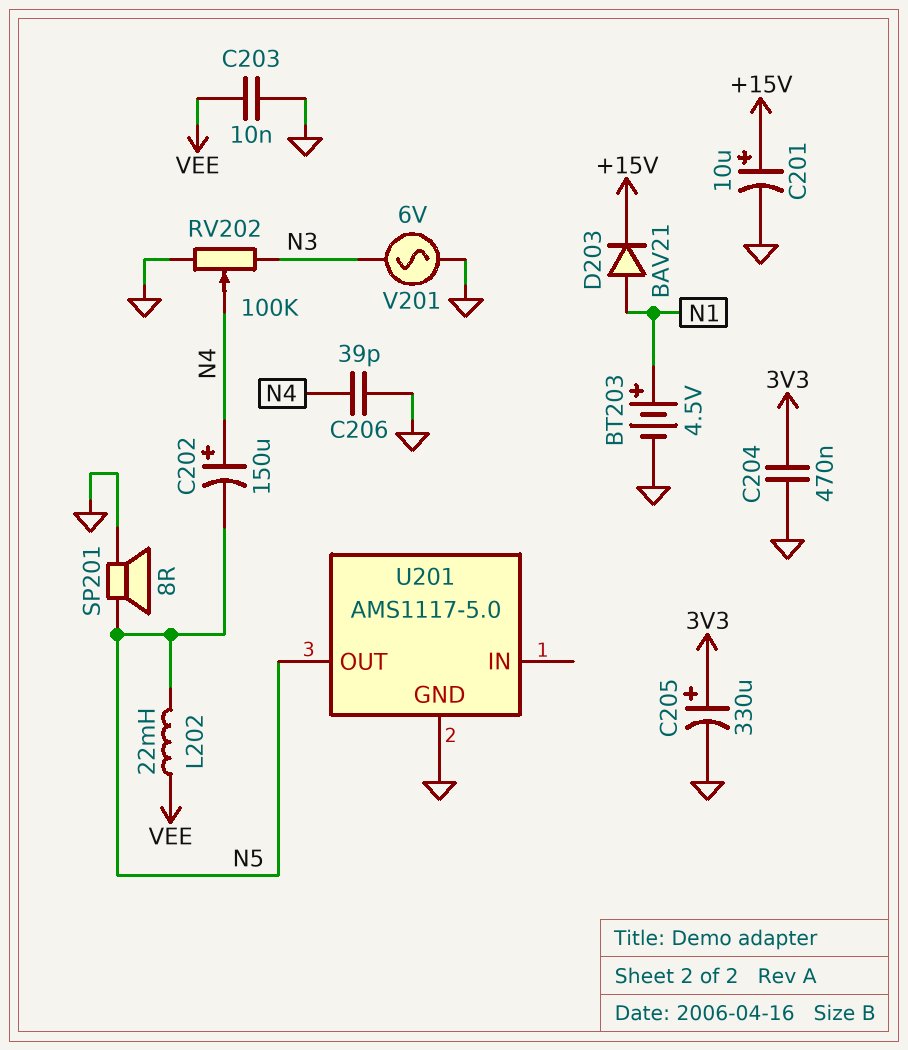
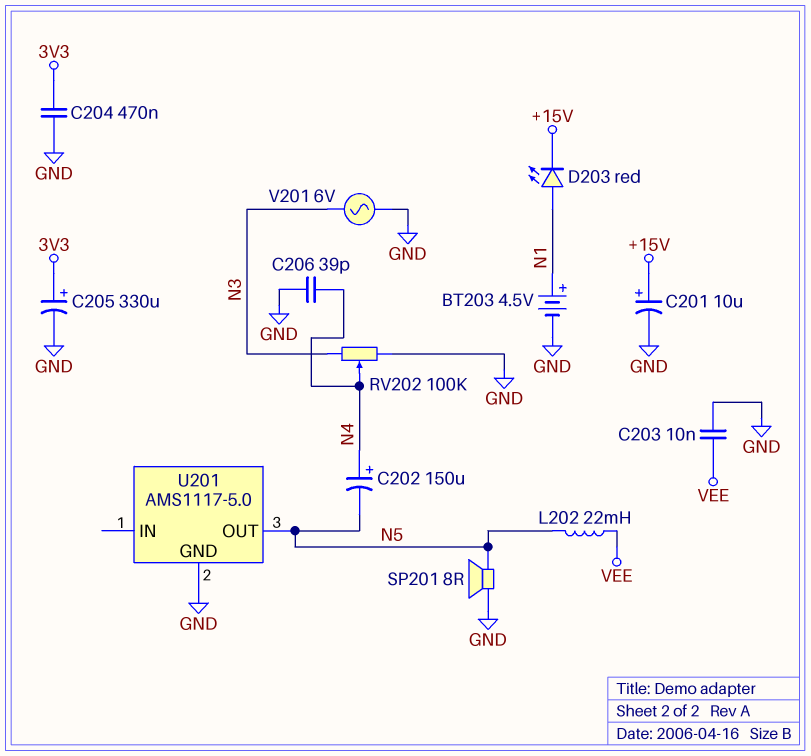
D203: diode BAV21 (A N1, K +15V) -> LED red (A N1, K +15V)

